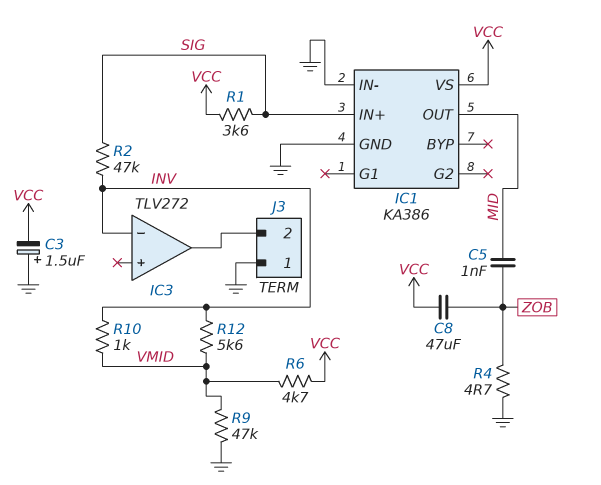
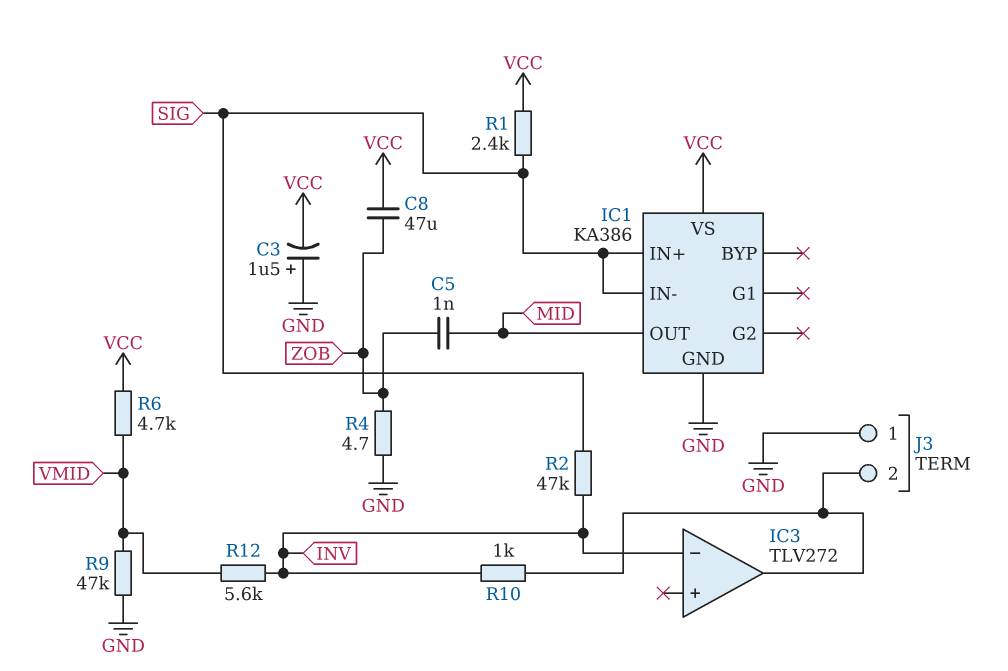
IC1 pin IN-: GND -> SIG
R1: 3.6k (SIG, VCC) -> 2.4k (SIG, VCC)
R10: 1k (INV, VMID) -> 1k (IC3/out, INV)

